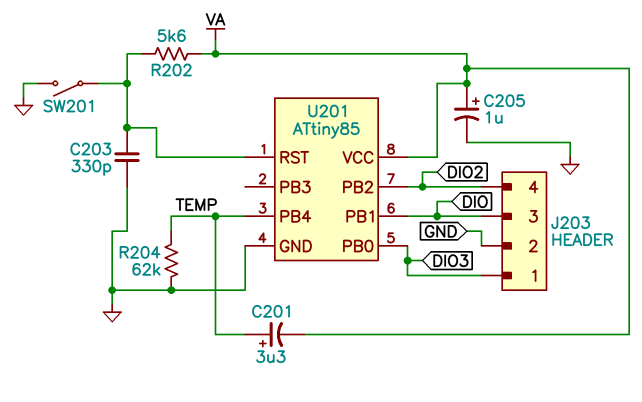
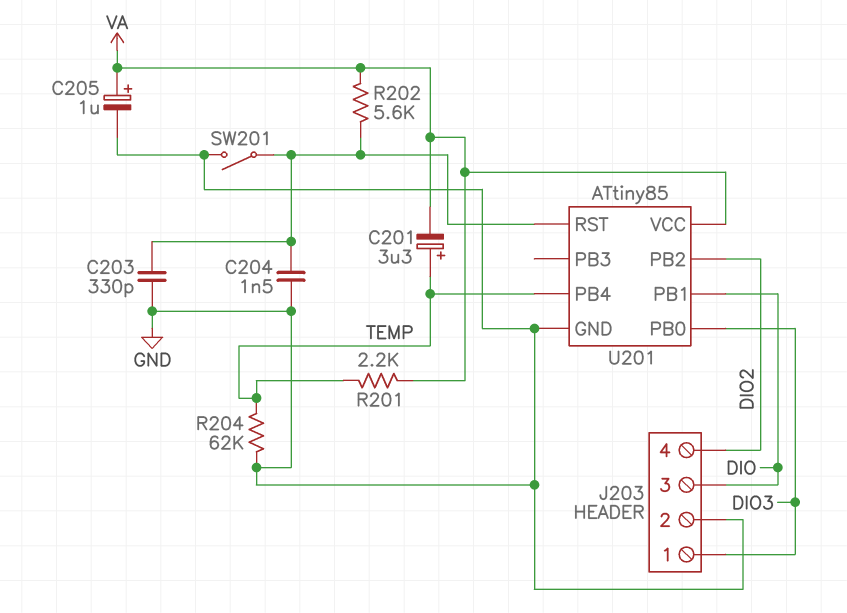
C204: none -> 1.5nF (GND, U201/RST)
R201: none -> 2.2k (TEMP, VA)

